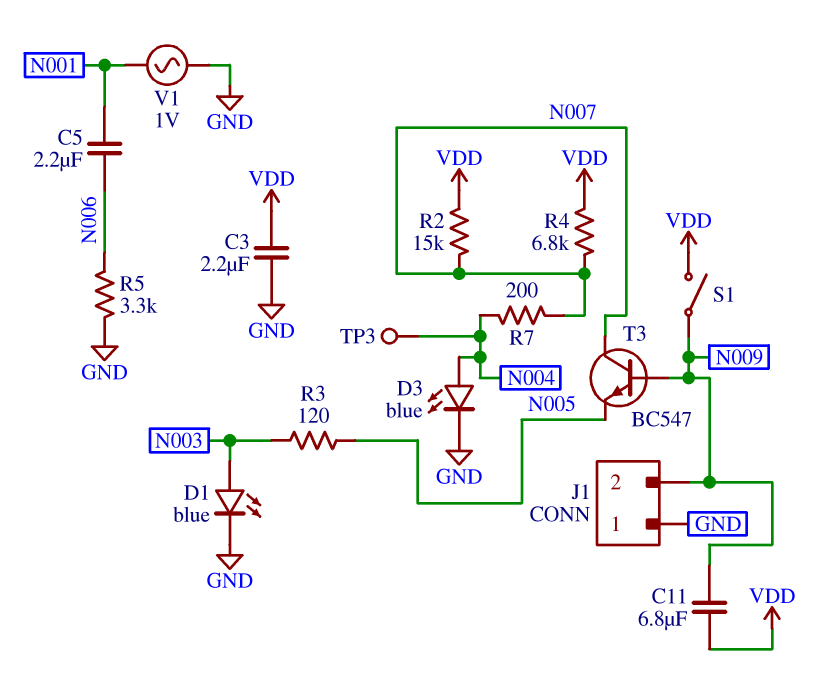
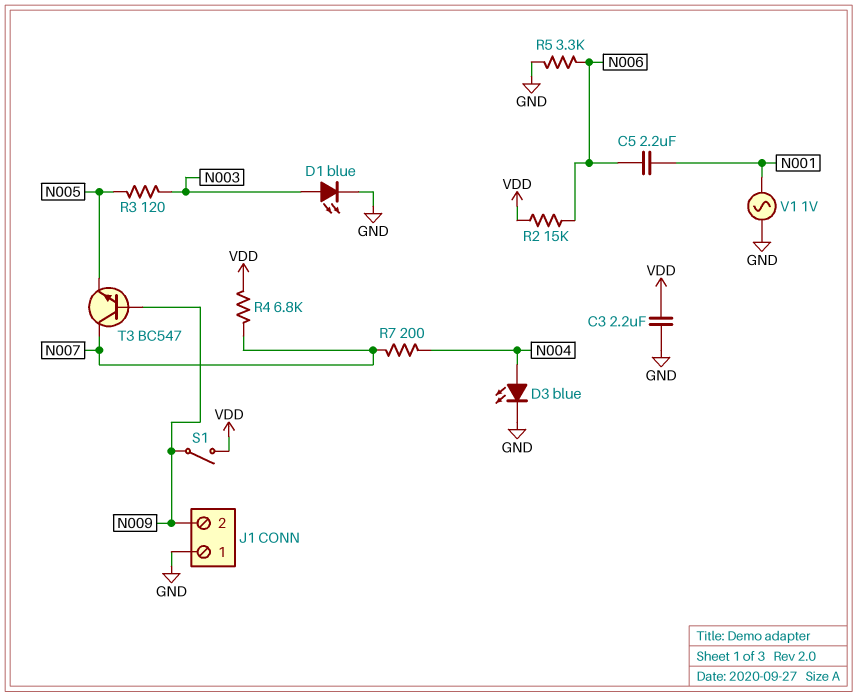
C11: 6.8uF (N009, VDD) -> none
R2: 15k (N007, VDD) -> 15k (N006, VDD)
TP3: test point (N004) -> none

